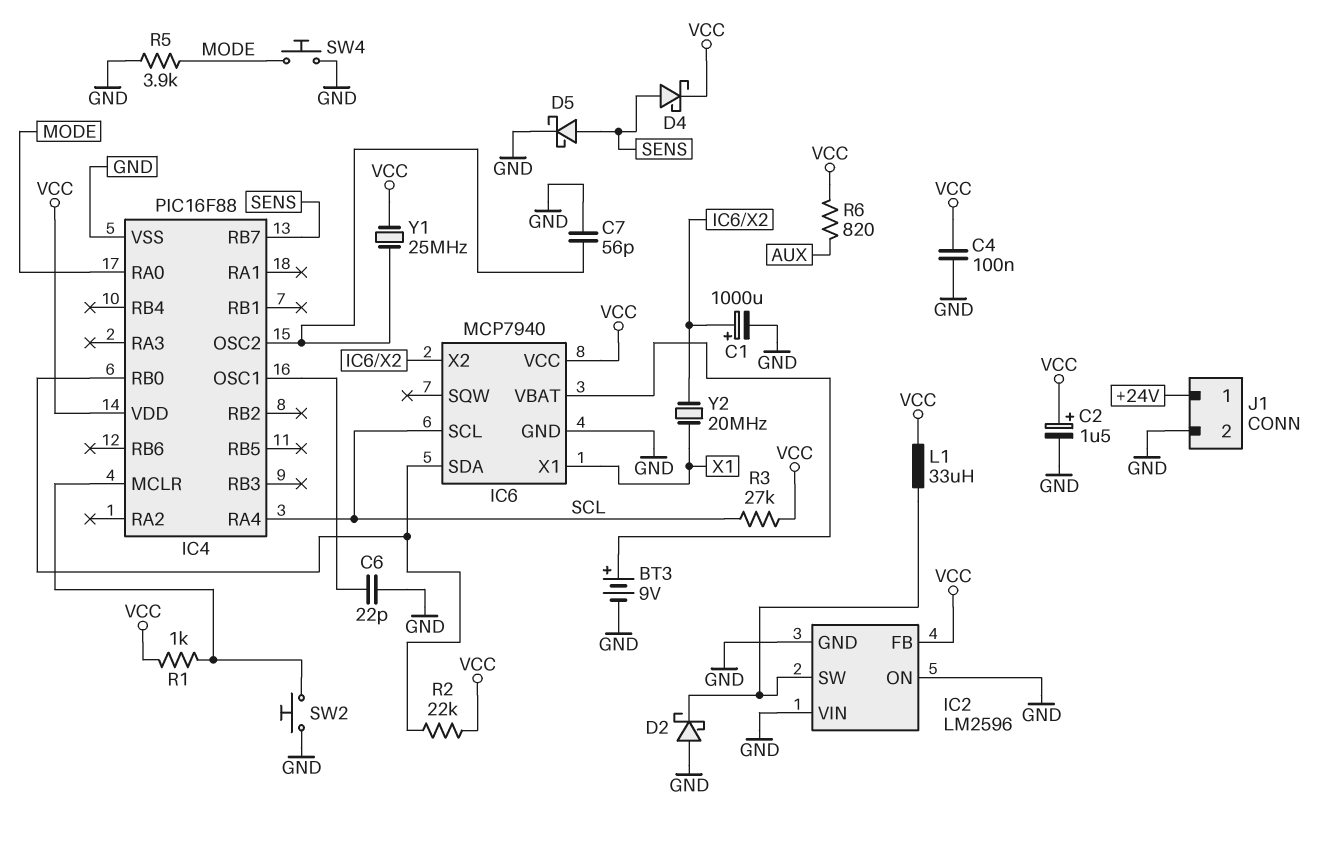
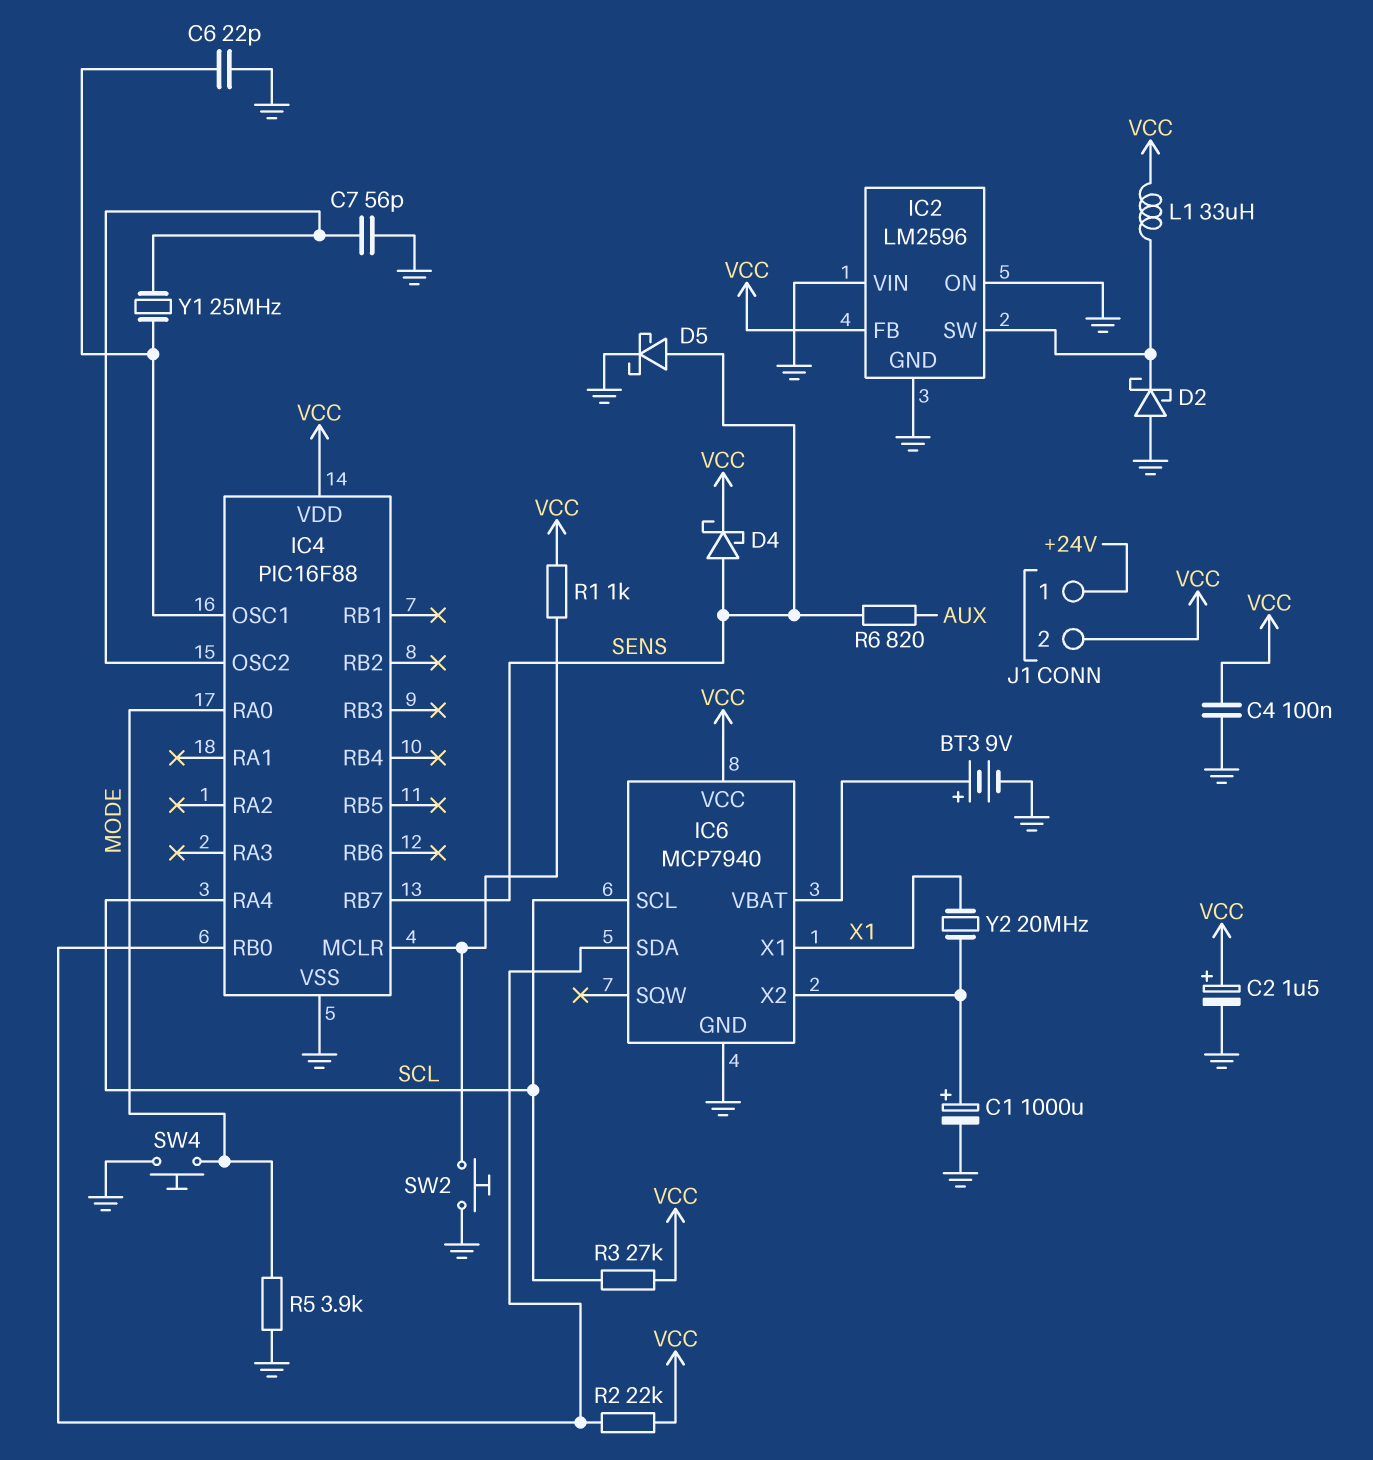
J1 pin 2: GND -> VCC
R6: 820 (AUX, VCC) -> 820 (AUX, SENS)
Y1: 25MHz (IC4/OSC2, VCC) -> 25MHz (IC4/OSC1, IC4/OSC2)

